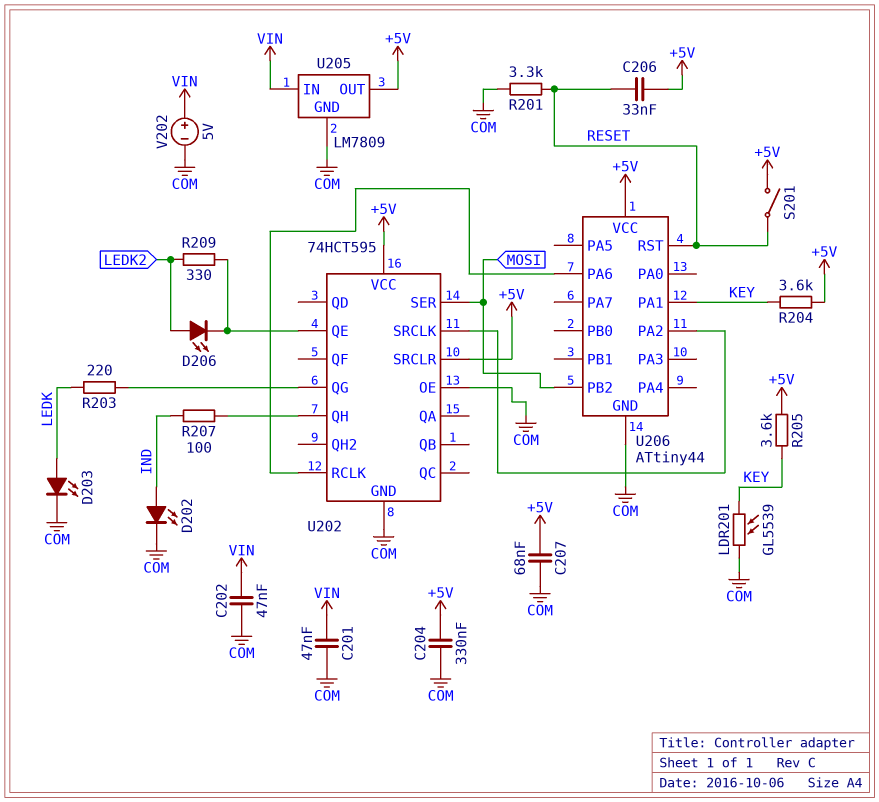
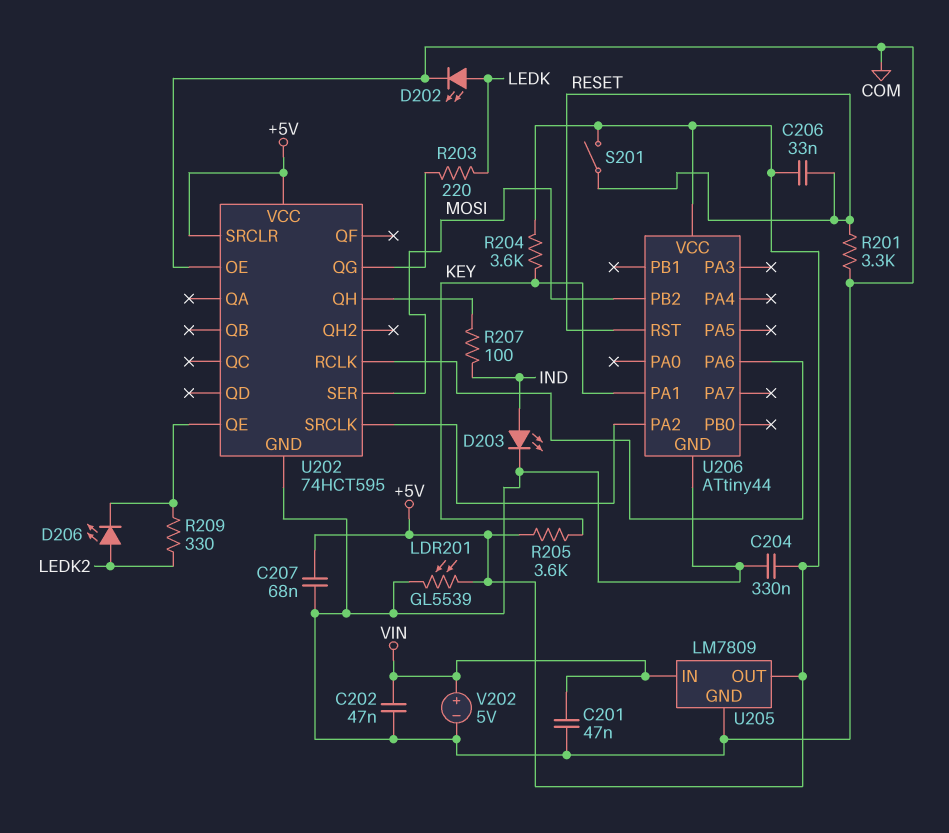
D202: LED (A IND, K COM) -> LED (A LEDK, K COM)
D203: LED (A LEDK, K COM) -> LED (A IND, K COM)
LDR201: GL5539 (COM, KEY) -> GL5539 (+5V, COM)

